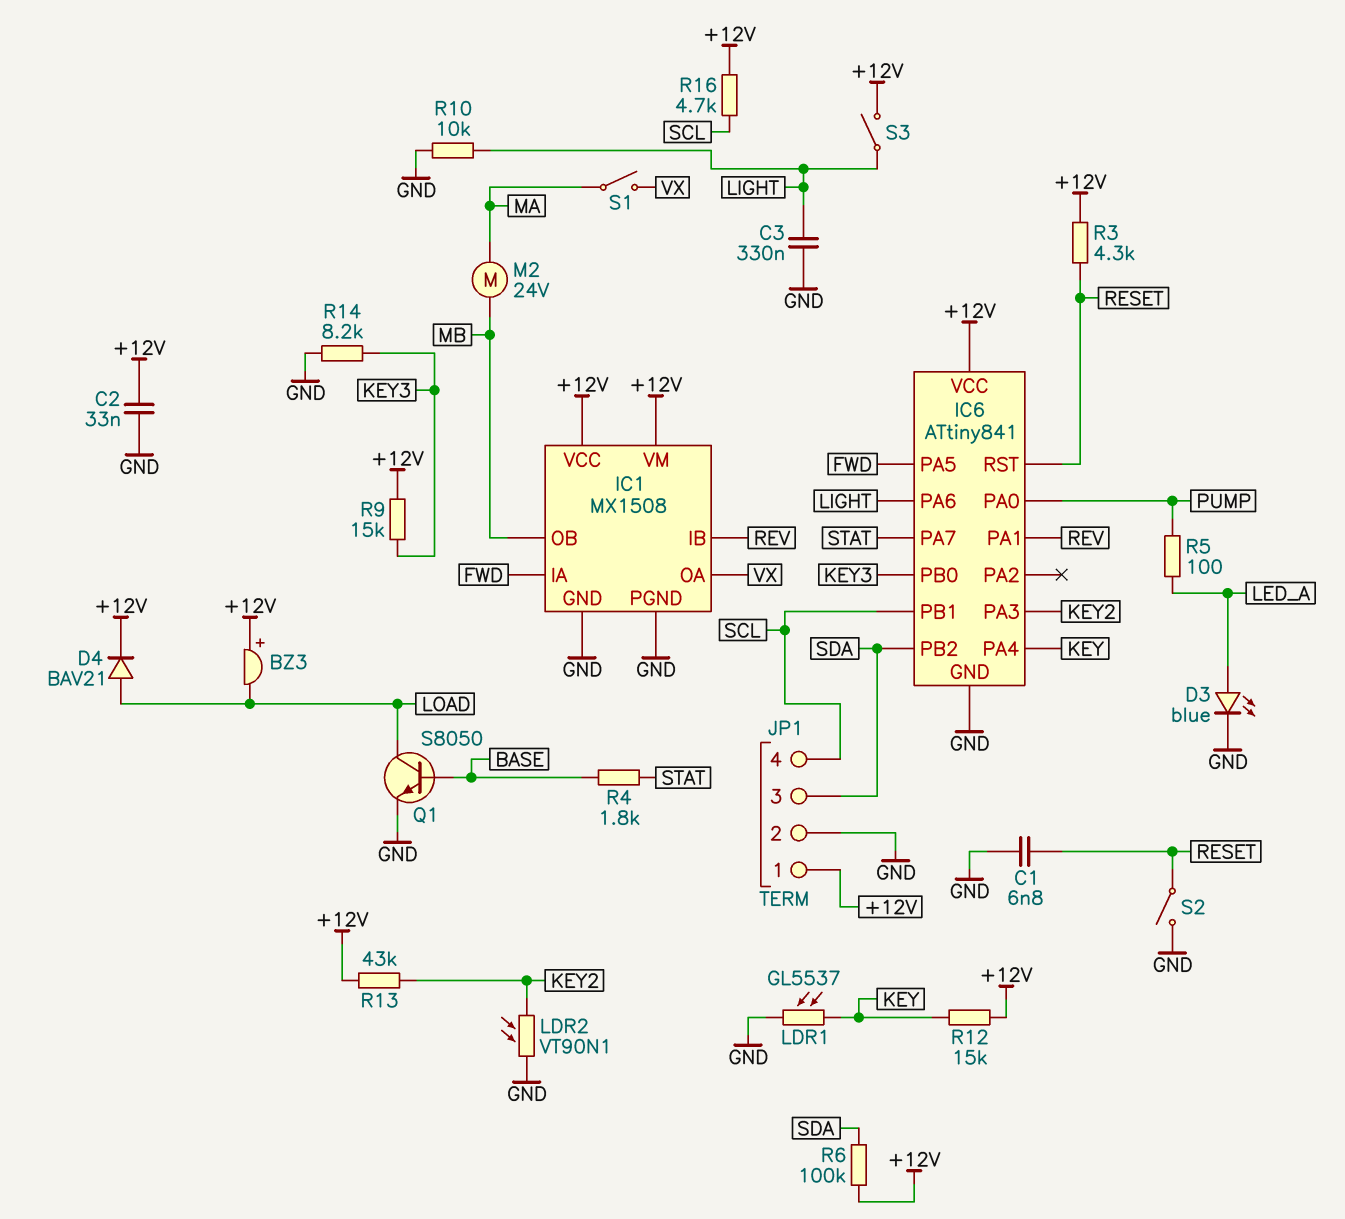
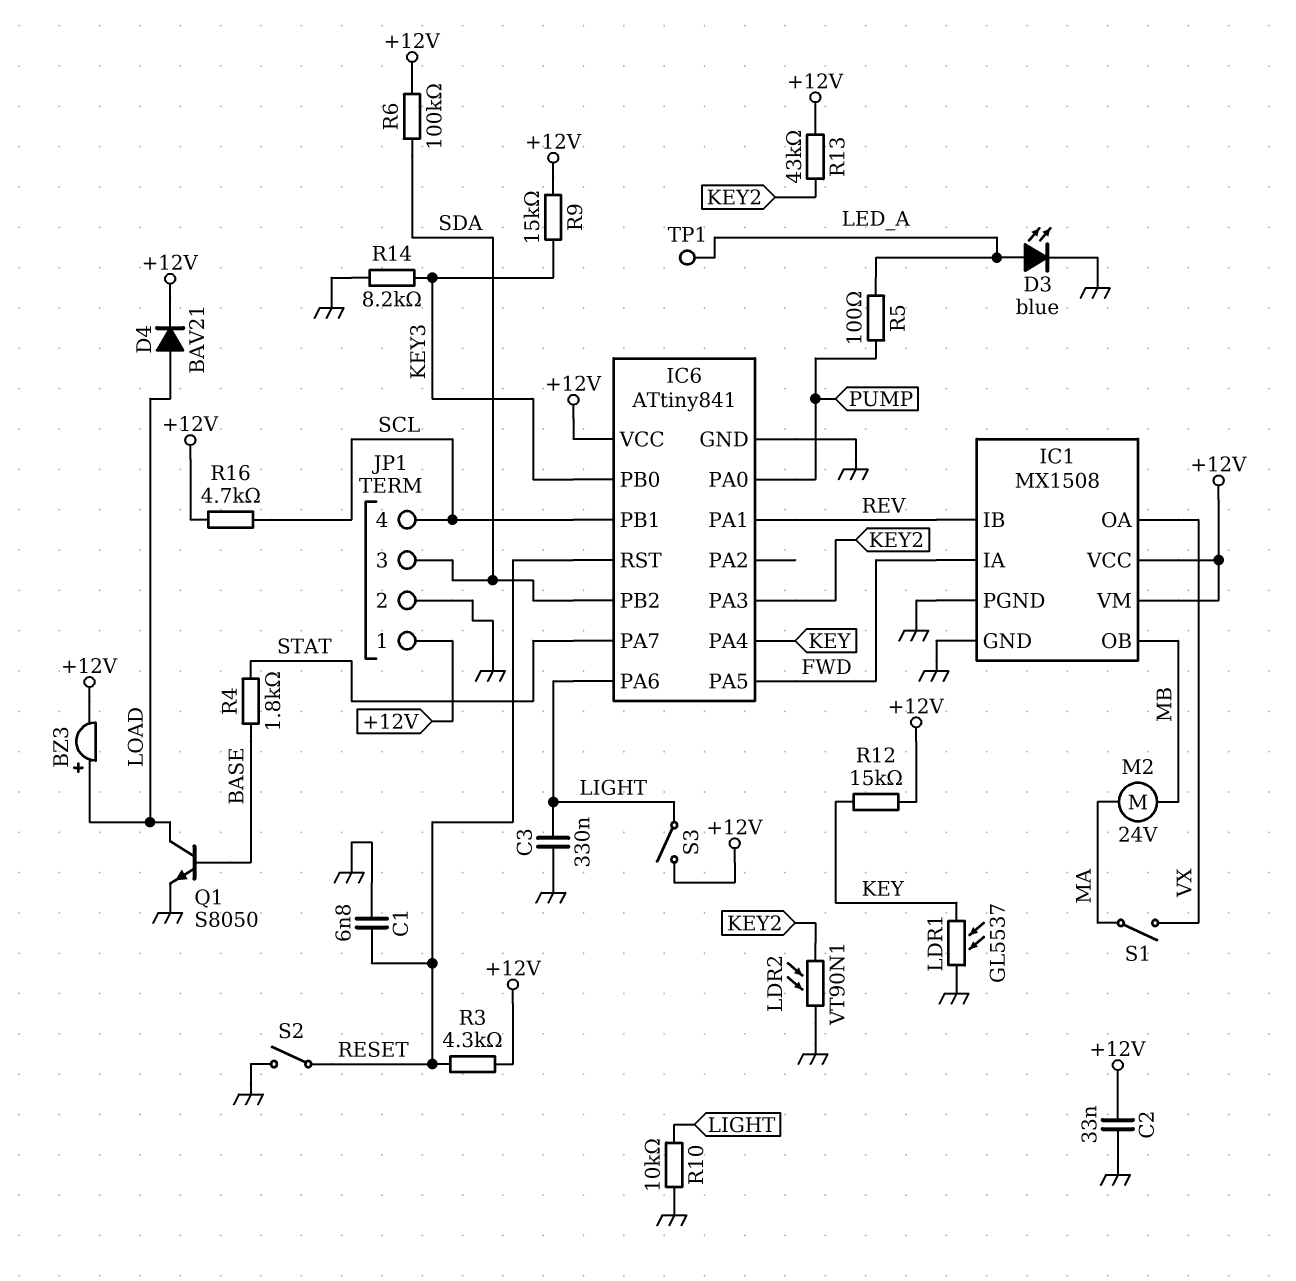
BZ3: buzzer (plus +12V, minus LOAD) -> buzzer (plus LOAD, minus +12V)
TP1: none -> test point (LED_A)

